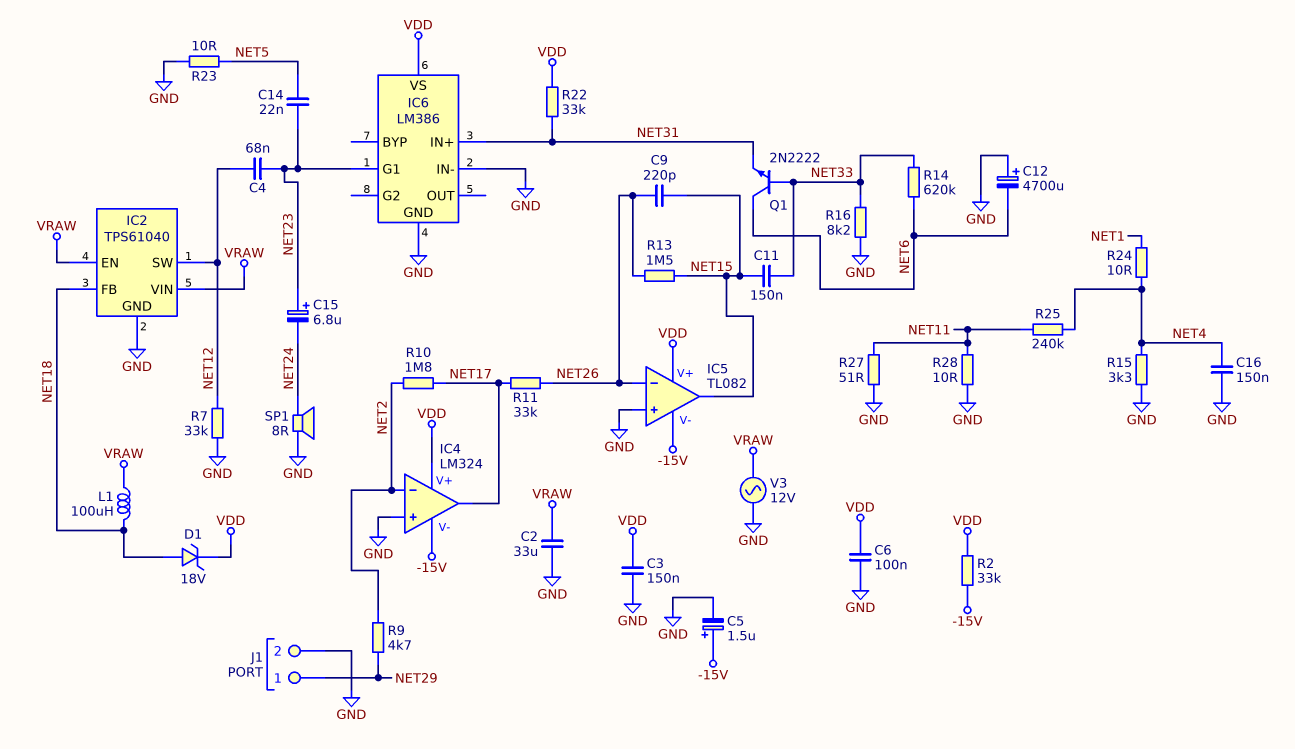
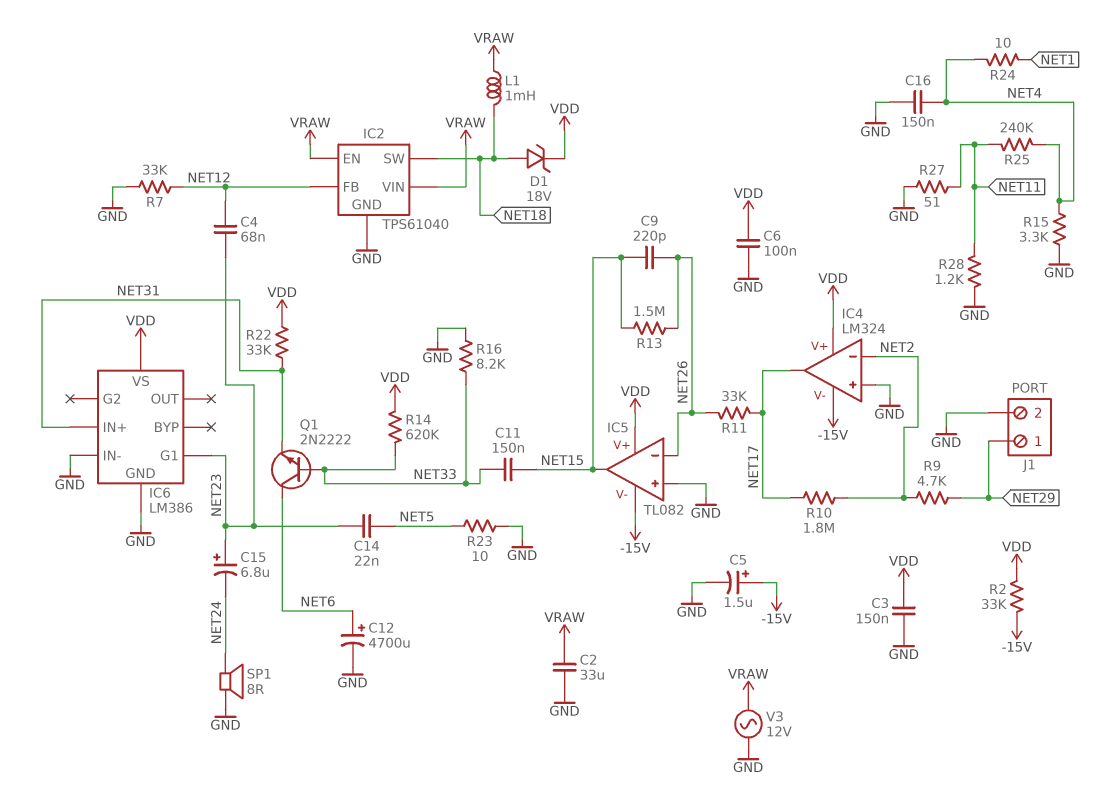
C12: 4700uF (plus GND, minus NET6) -> 4700uF (plus NET6, minus GND)
IC2 pin FB: NET18 -> NET12
IC2 pin SW: NET12 -> NET18
L1: 100uH (NET18, VRAW) -> 1mH (NET18, VRAW)
R14: 620k (NET6, NET33) -> 620k (NET33, VDD)
R28: 10 (GND, NET11) -> 1.2k (GND, NET11)

